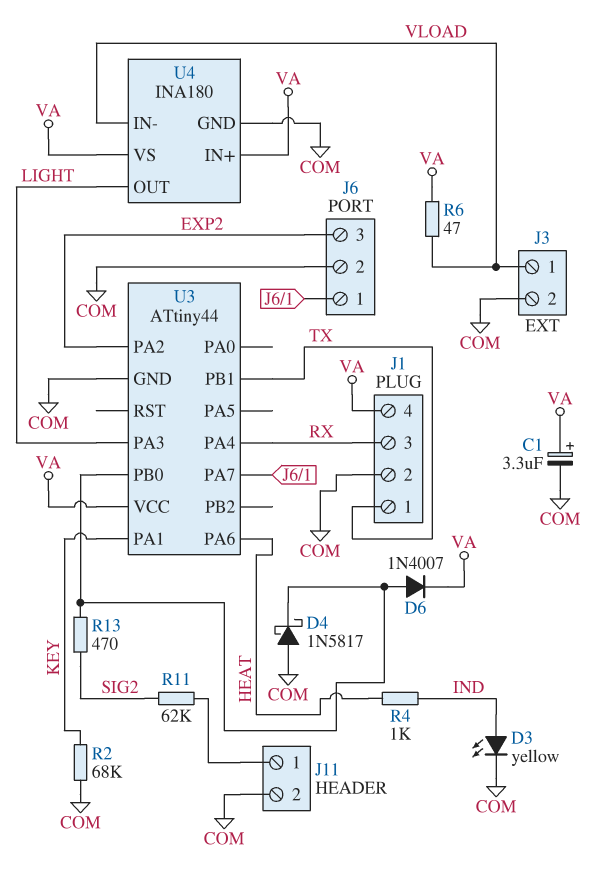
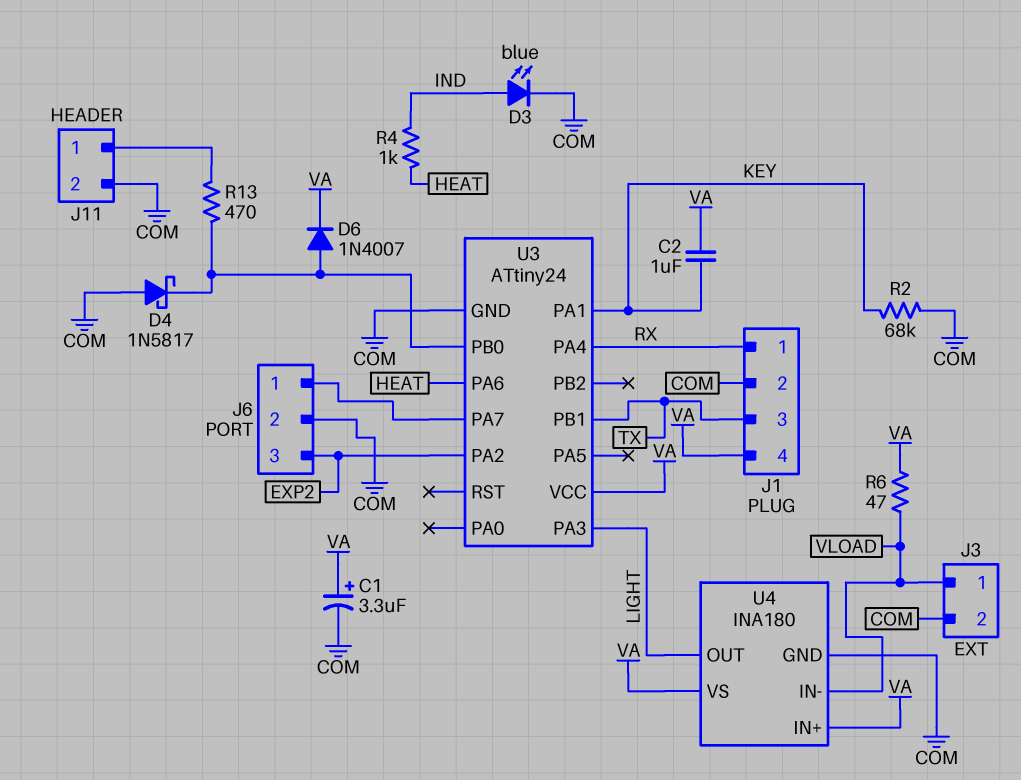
C2: none -> 1uF (KEY, VA)
D3: LED yellow (A IND, K COM) -> LED blue (A IND, K COM)
J1 pin 1: TX -> RX
J1 pin 3: RX -> TX
R11: 62k (J11/1, SIG2) -> none
R13: 470 (SIG2, U3/PB0) -> 470 (J11/1, U3/PB0)
U3: ATtiny44 -> ATtiny24

